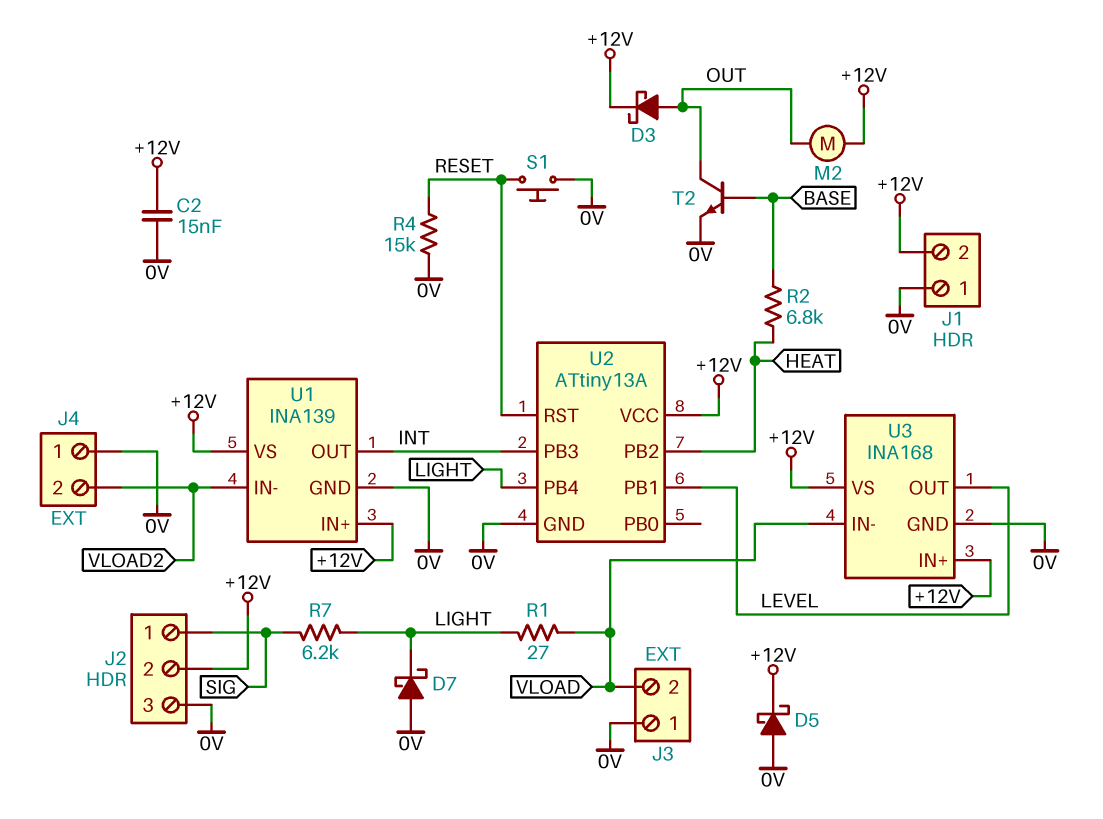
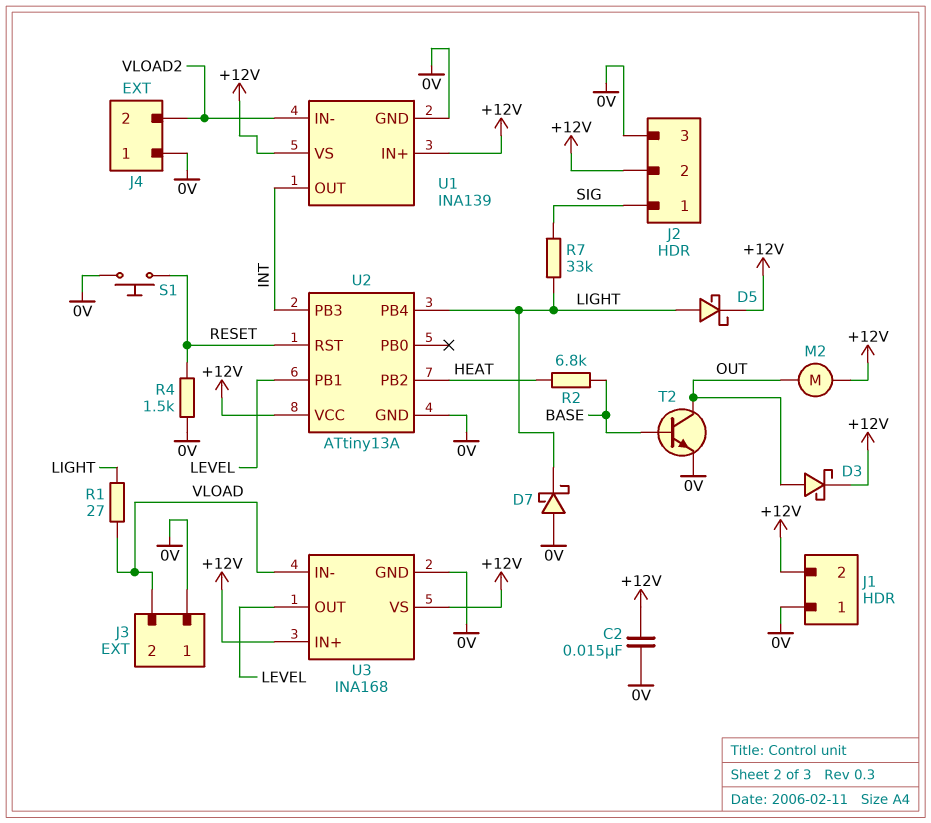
D5: schottky (A 0V, K +12V) -> schottky (A LIGHT, K +12V)
R4: 15k (0V, RESET) -> 1.5k (0V, RESET)
R7: 6.2k (LIGHT, SIG) -> 33k (LIGHT, SIG)

